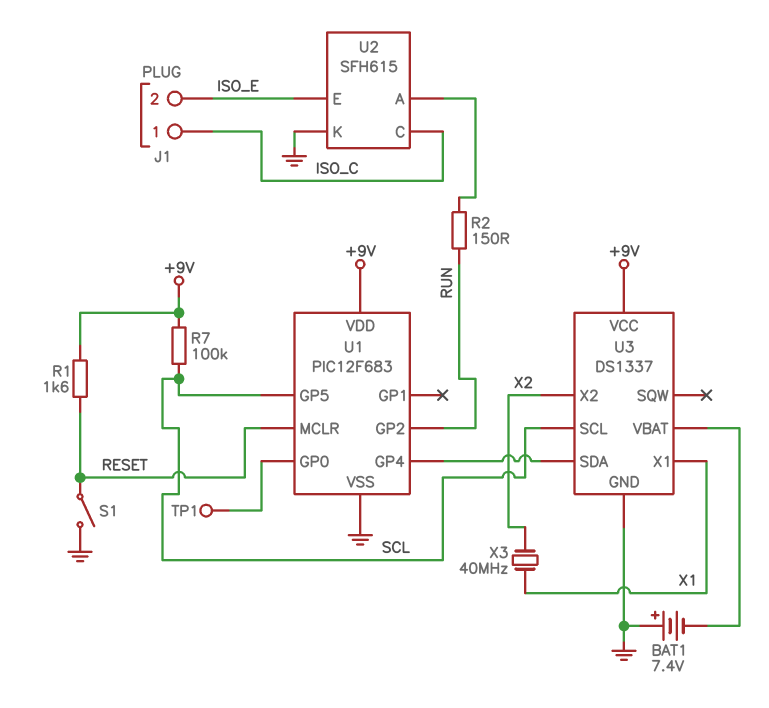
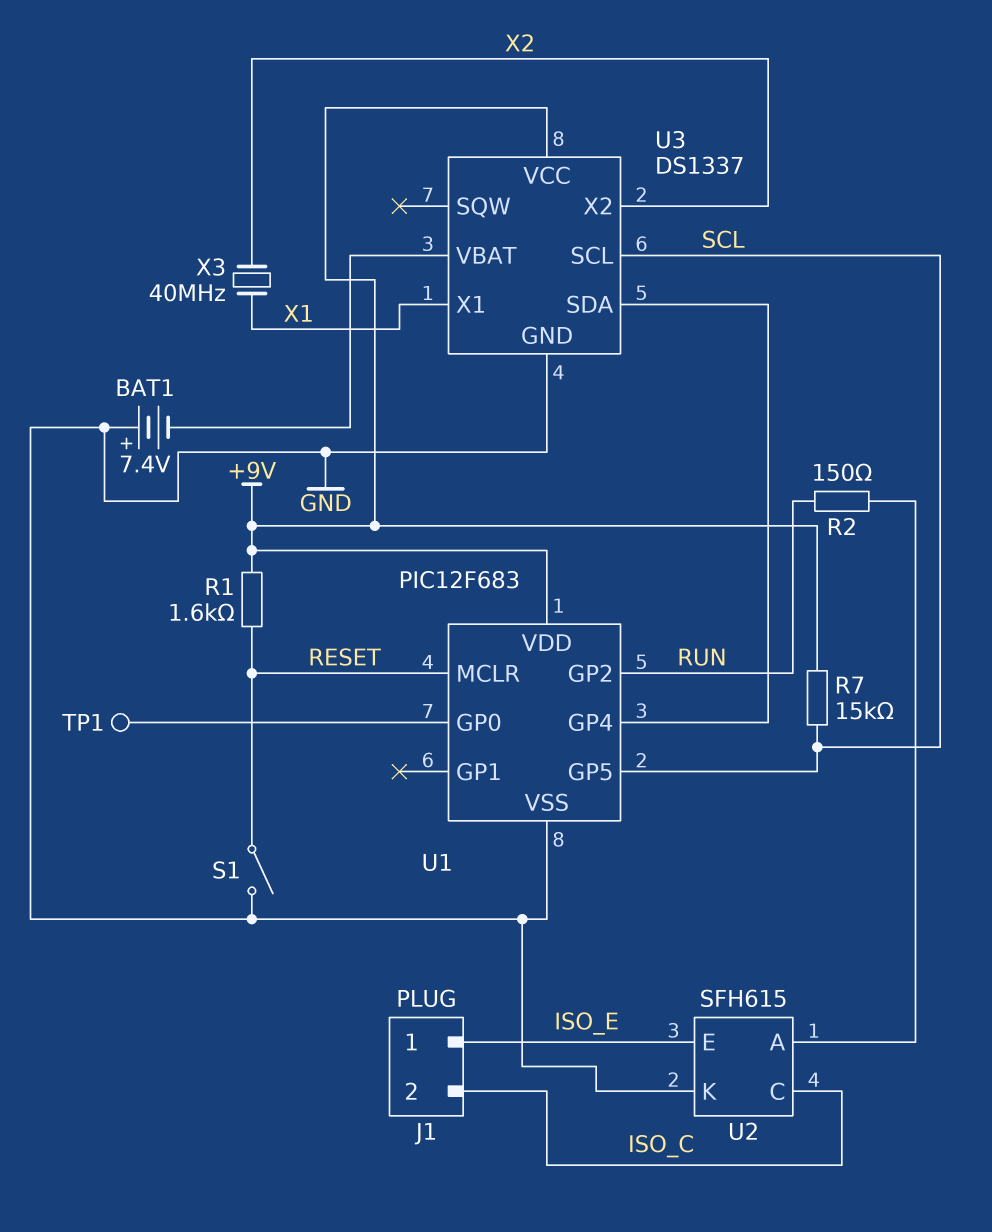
J1 pin 1: ISO_C -> ISO_E
J1 pin 2: ISO_E -> ISO_C
R7: 100k (+9V, SCL) -> 15k (+9V, SCL)

